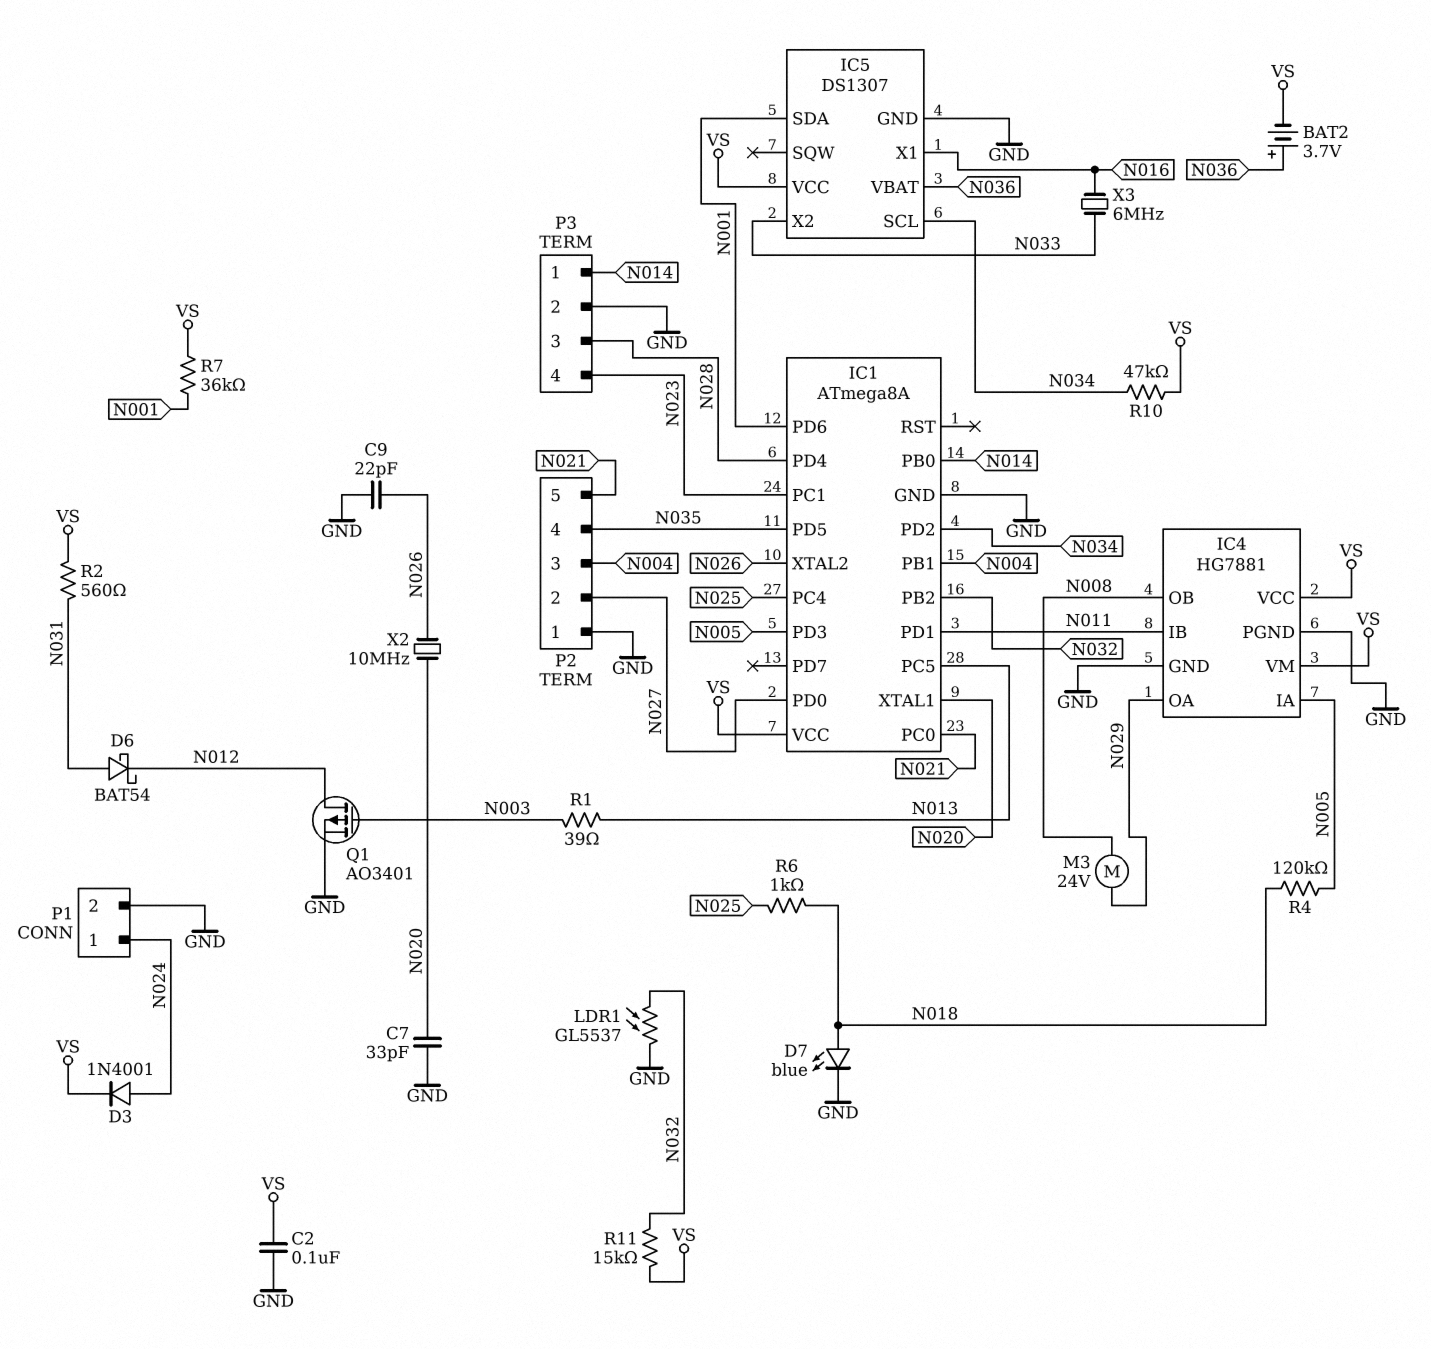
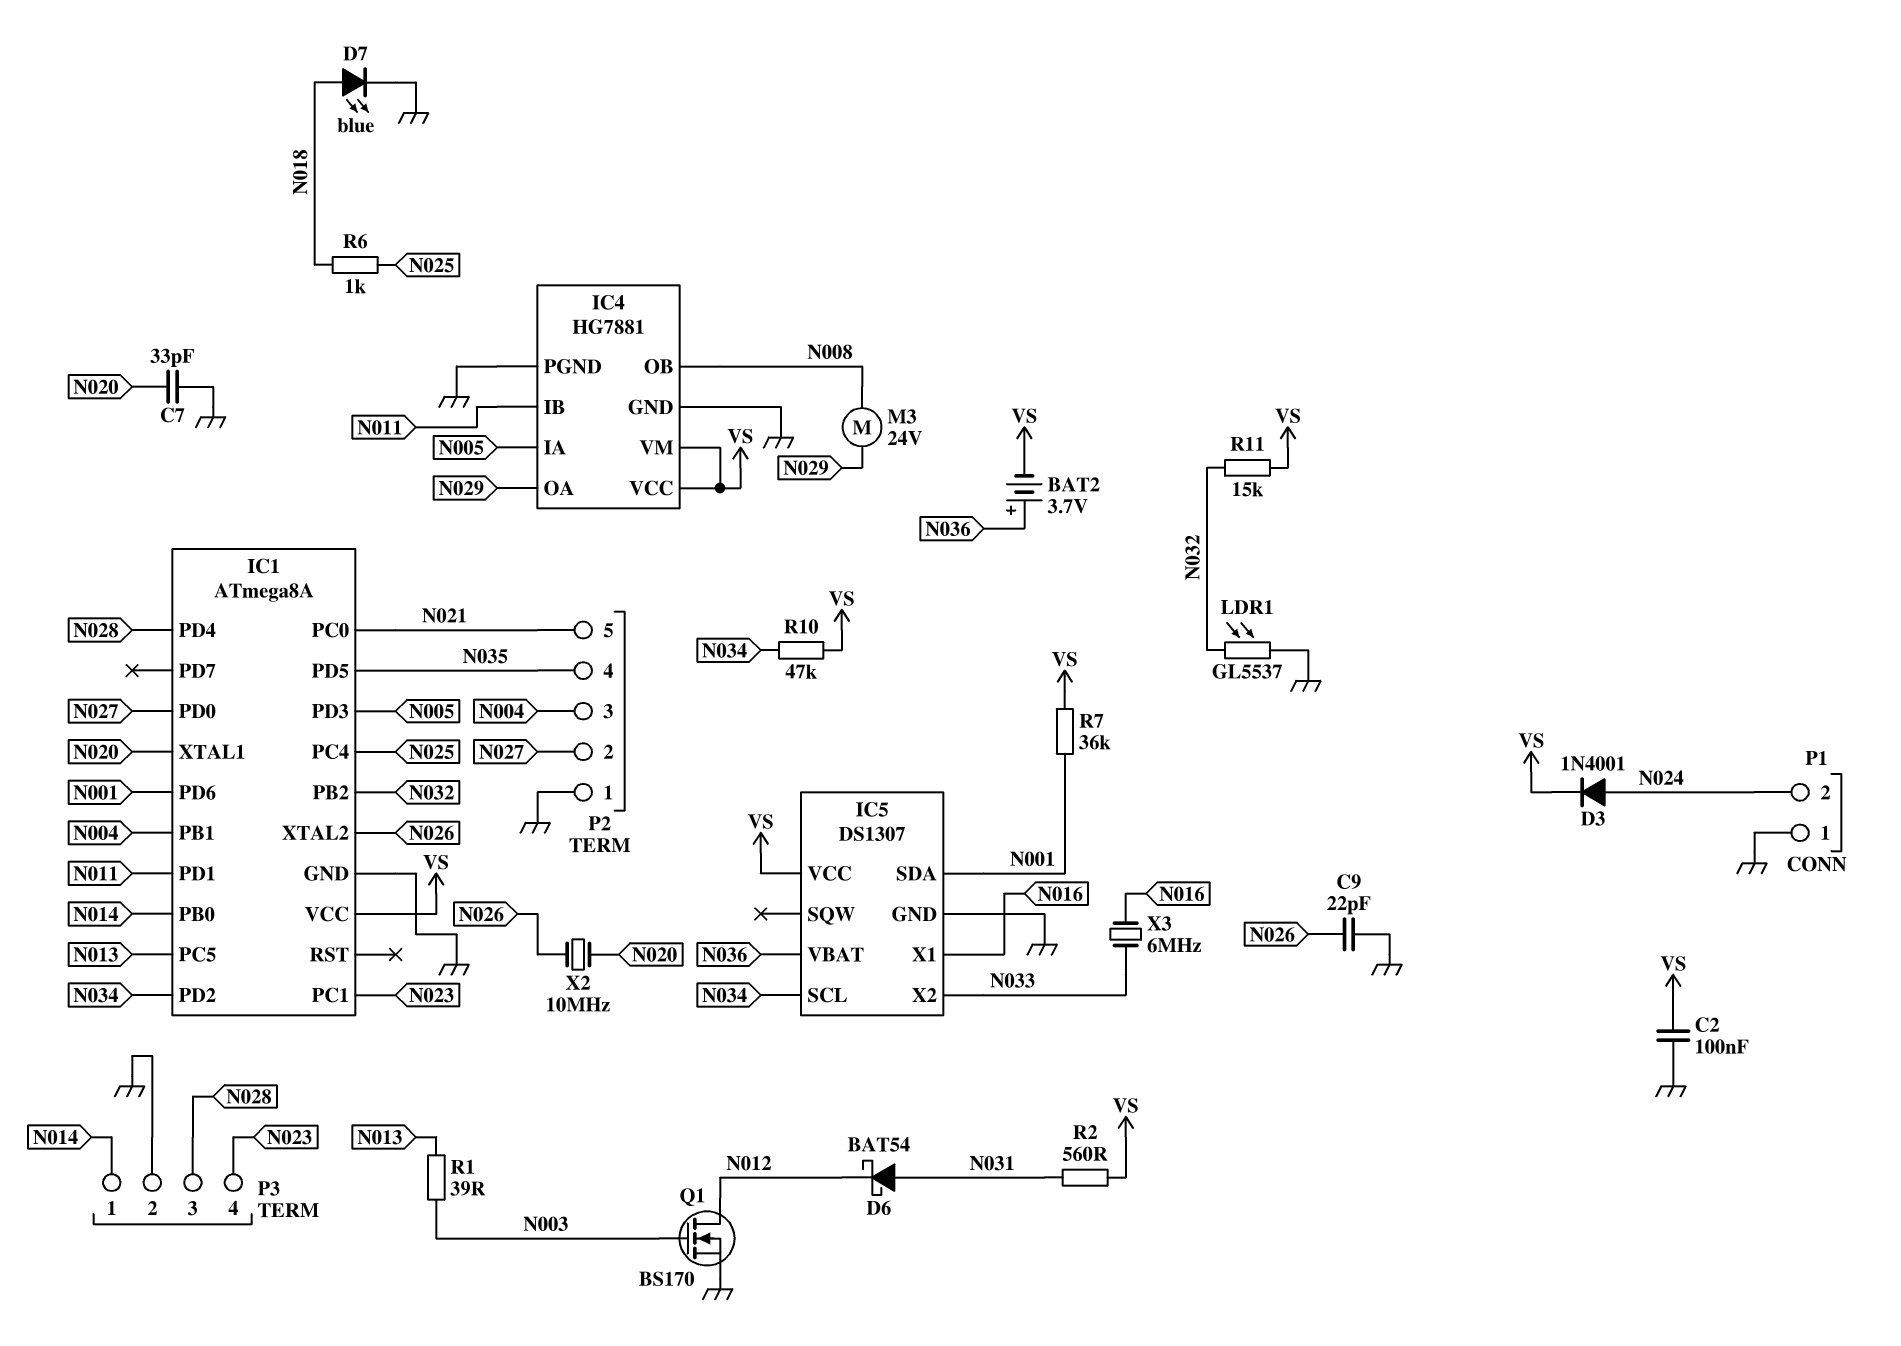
P1 pin 1: N024 -> GND
P1 pin 2: GND -> N024
Q1: PMOS AO3401 (G N003, D N012, S GND) -> NMOS BS170 (G N003, D N012, S GND)
R4: 120k (N005, N018) -> none

